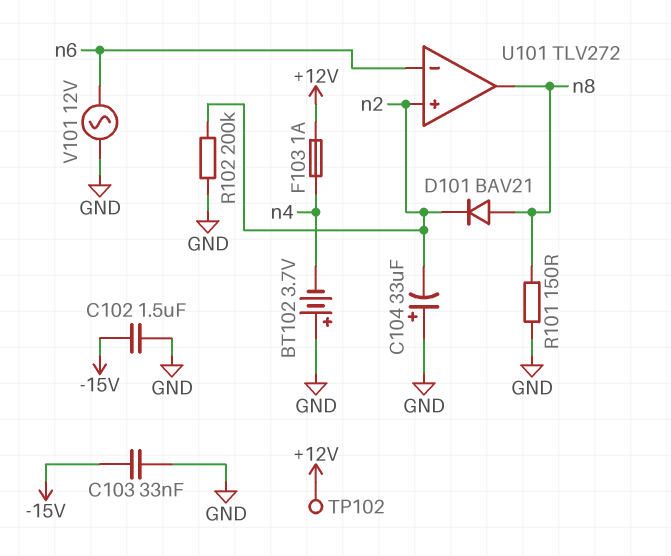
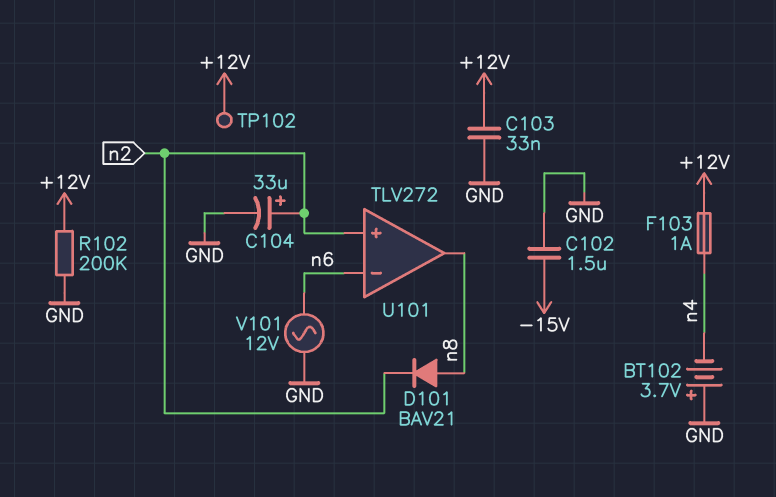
C103: 33nF (-15V, GND) -> 33nF (+12V, GND)
C104: 33uF (plus GND, minus n2) -> 33uF (plus n2, minus GND)
R101: 150 (GND, n8) -> none
R102: 200k (GND, n2) -> 200k (+12V, GND)

